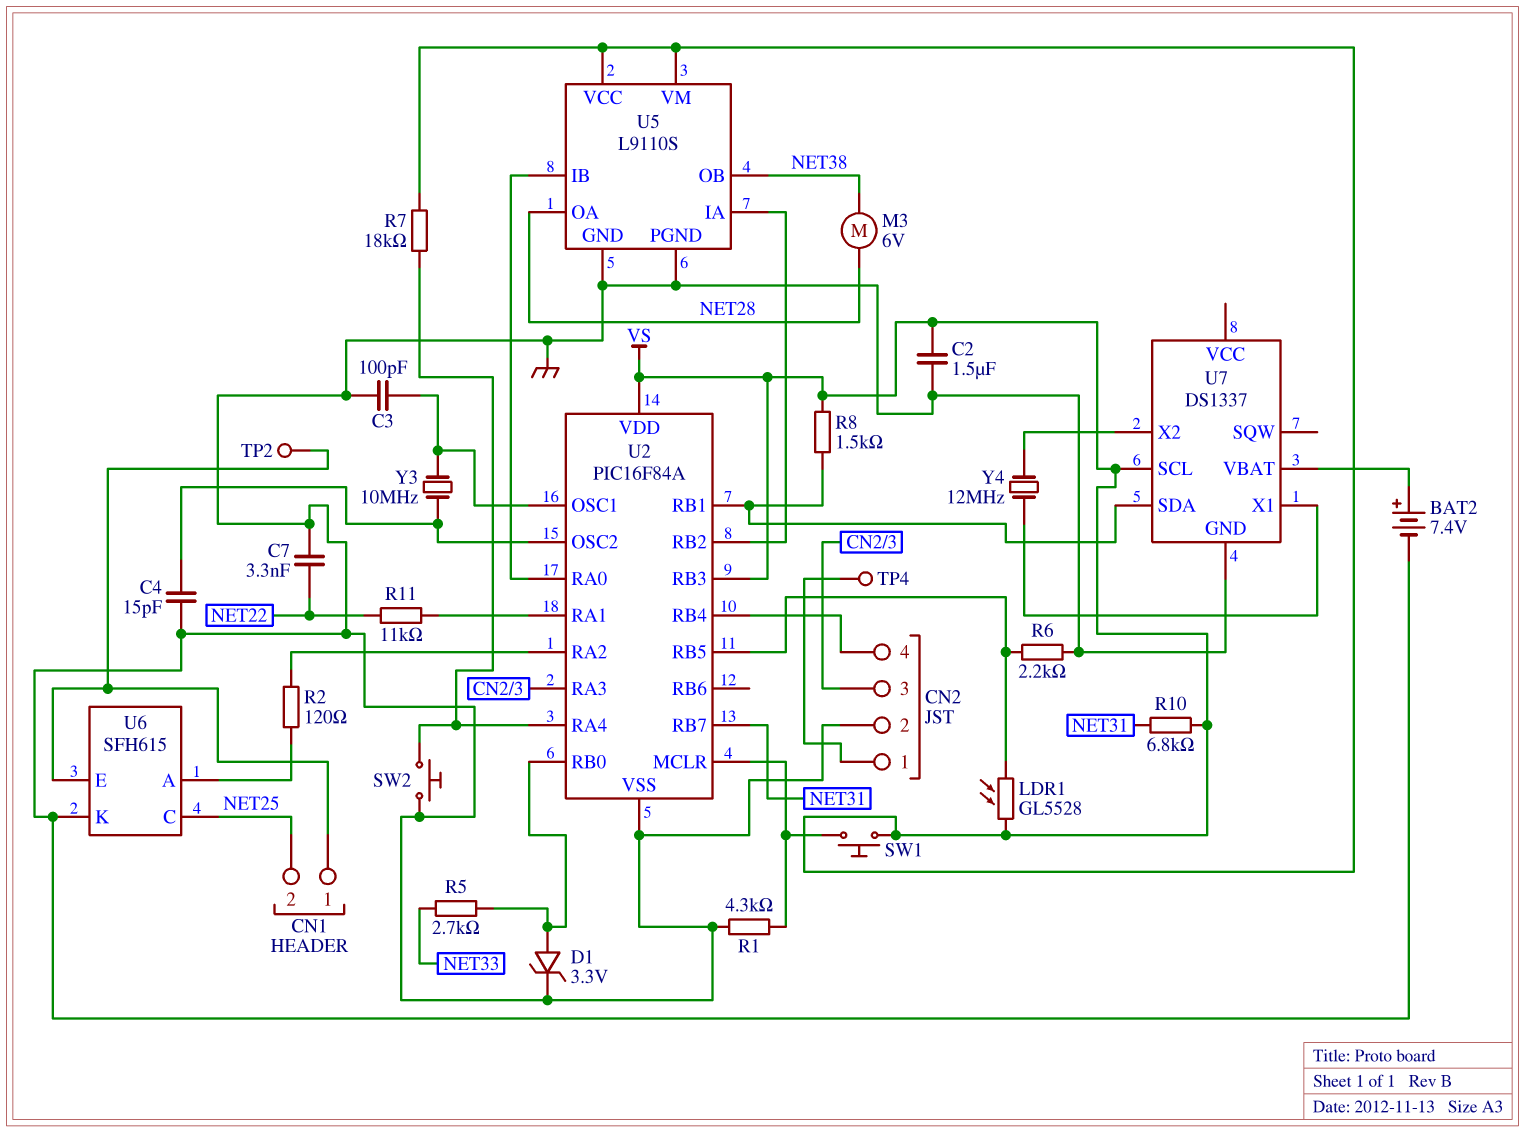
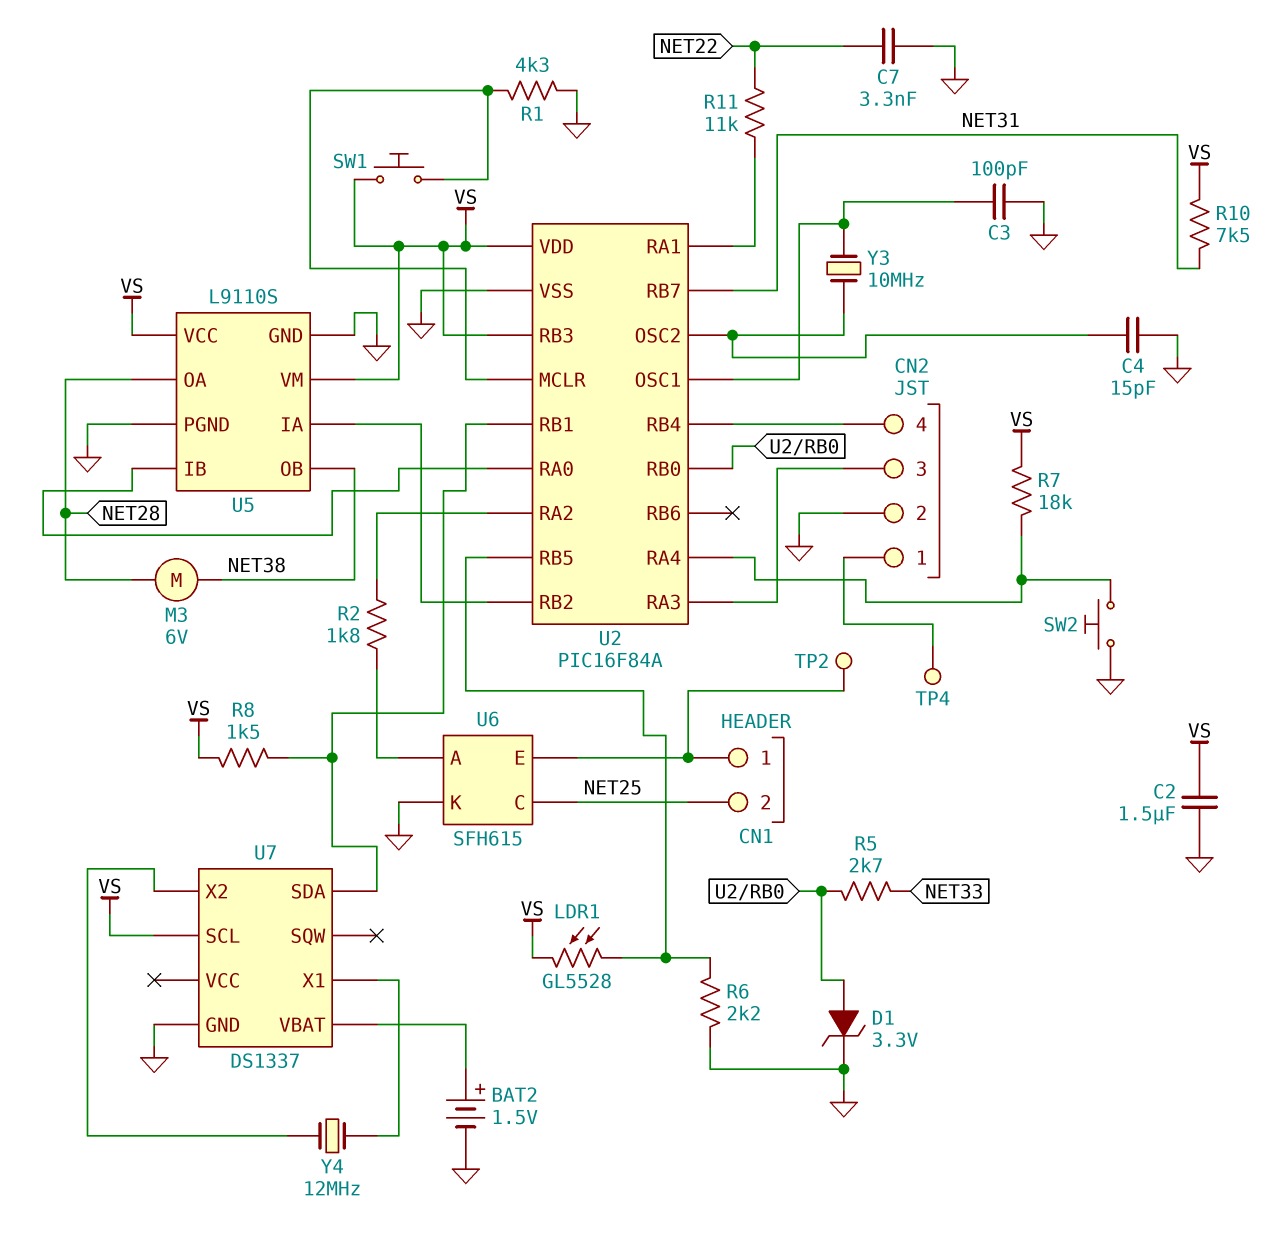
BAT2: 7.4V (plus U7/VBAT, minus GND) -> 1.5V (plus U7/VBAT, minus GND)
R2: 120 (U2/RA2, U6/A) -> 1.8k (U2/RA2, U6/A)
R10: 6.8k (NET31, VS) -> 7.5k (NET31, VS)

